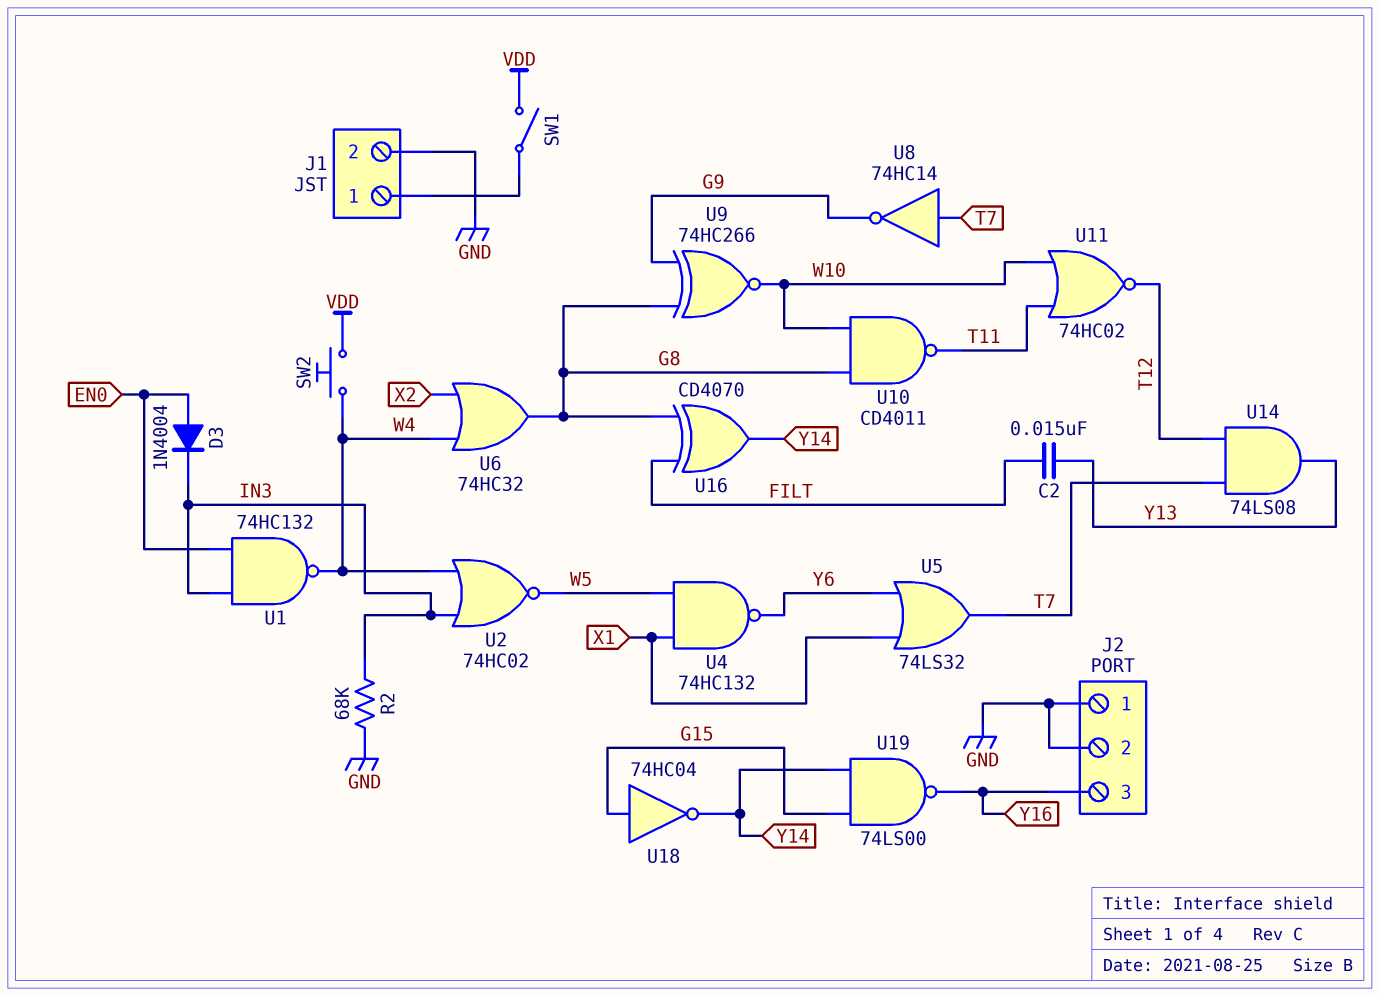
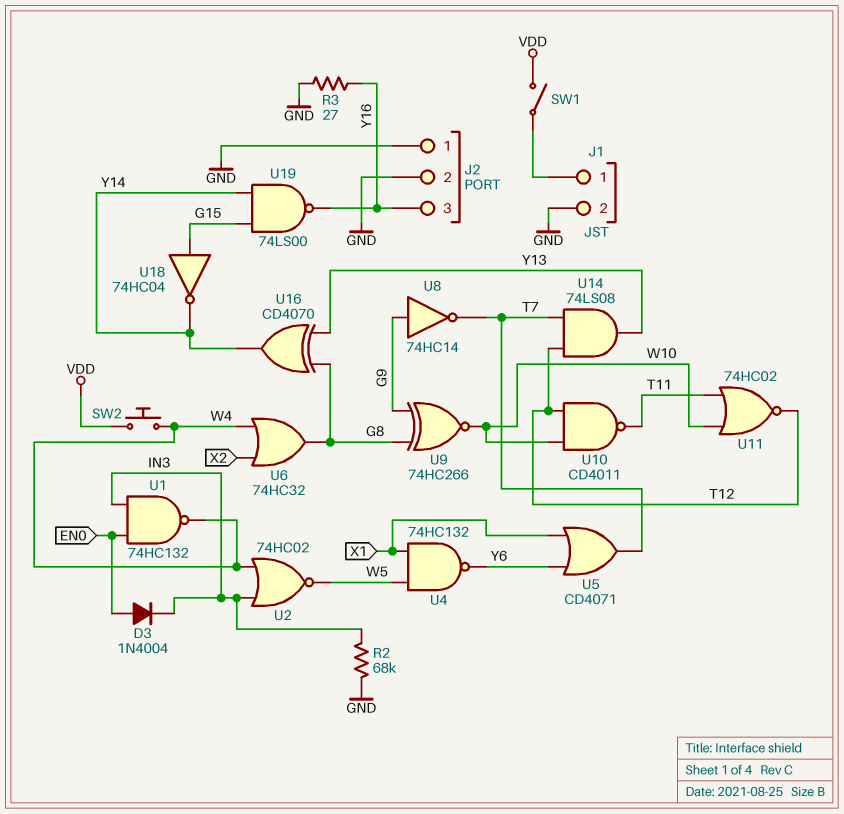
C2: 15nF (FILT, Y13) -> none
R3: none -> 27 (GND, Y16)
U5: OR 74LS32 (in X1, in Y6, out T7) -> OR CD4071 (in X1, in Y6, out T7)
U8: NOT 74HC14 (in T7, out G9) -> NOT 74HC14 (in G9, out T7)
U10: NAND CD4011 (in G8, in W10, out T11) -> NAND CD4011 (in T12, in W10, out T11)
U16: XOR CD4070 (in FILT, in G8, out Y14) -> XOR CD4070 (in G8, in Y13, out Y14)

